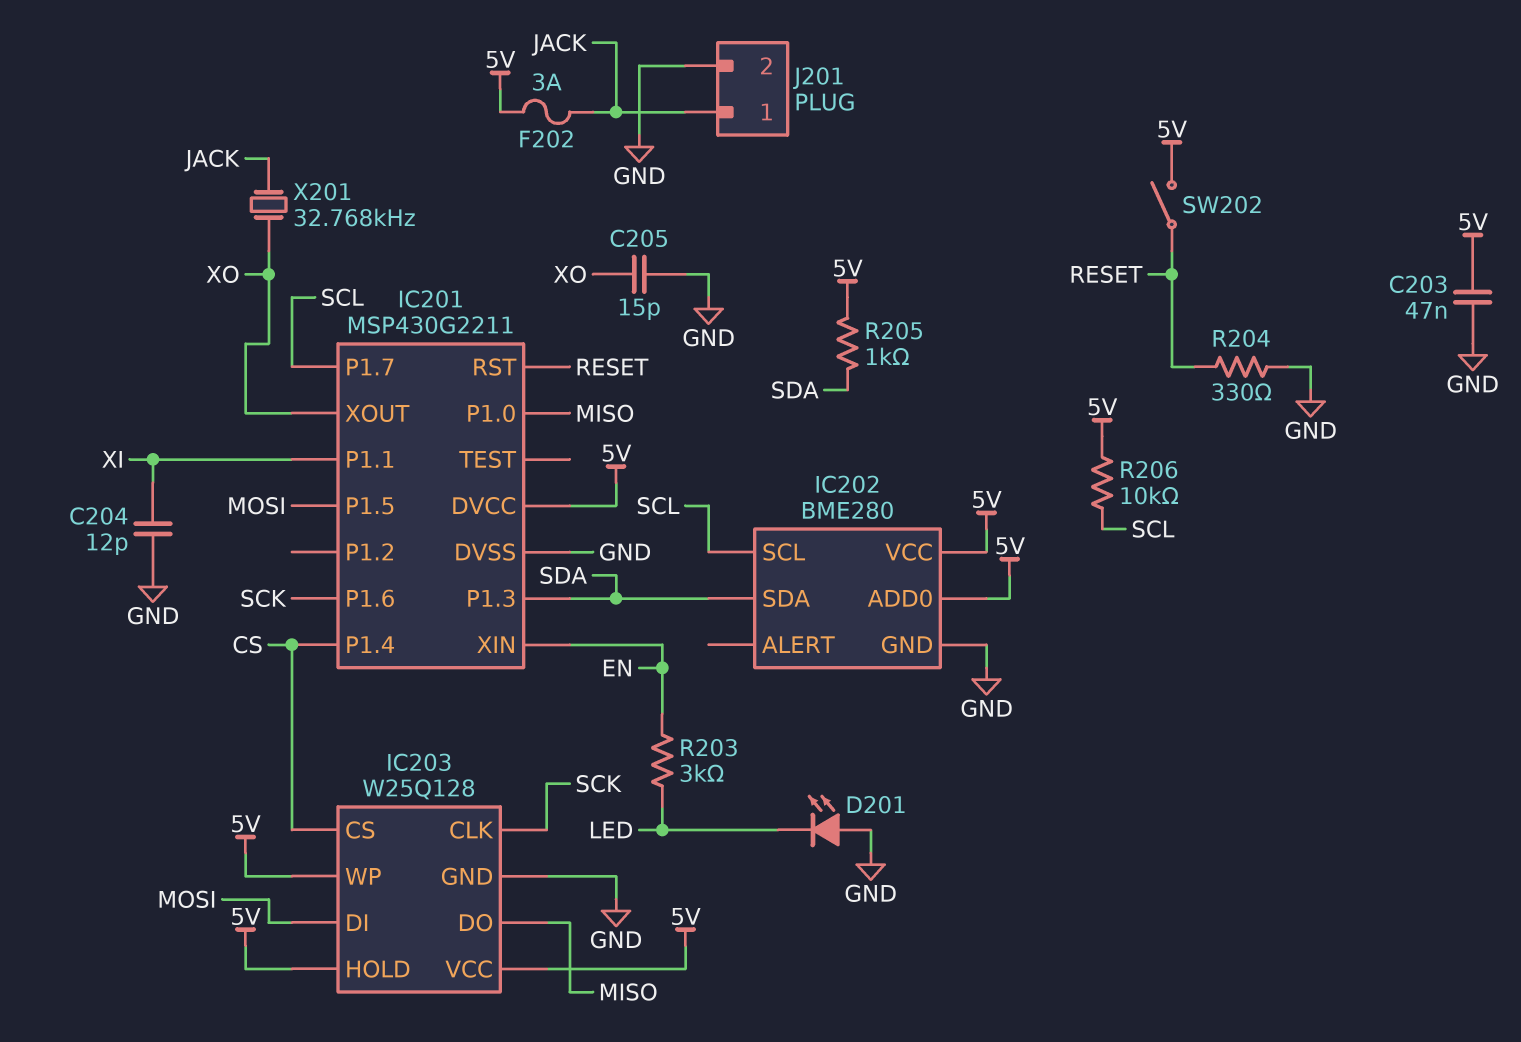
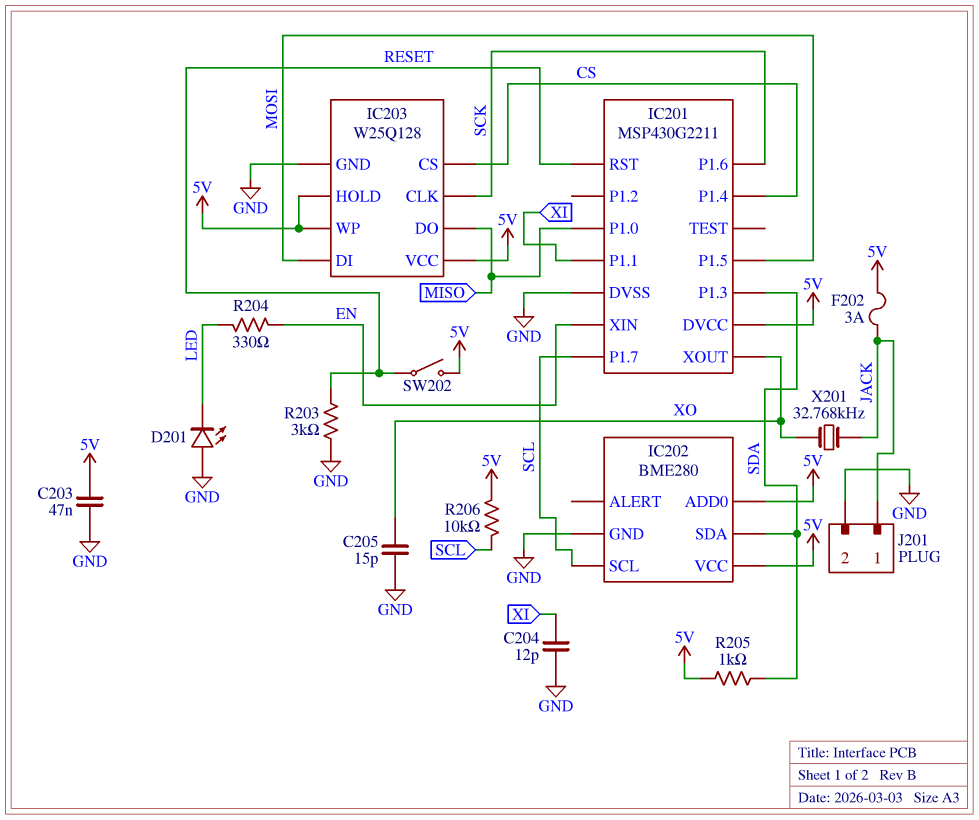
R203: 3k (EN, LED) -> 3k (GND, RESET)
R204: 330 (GND, RESET) -> 330 (EN, LED)

